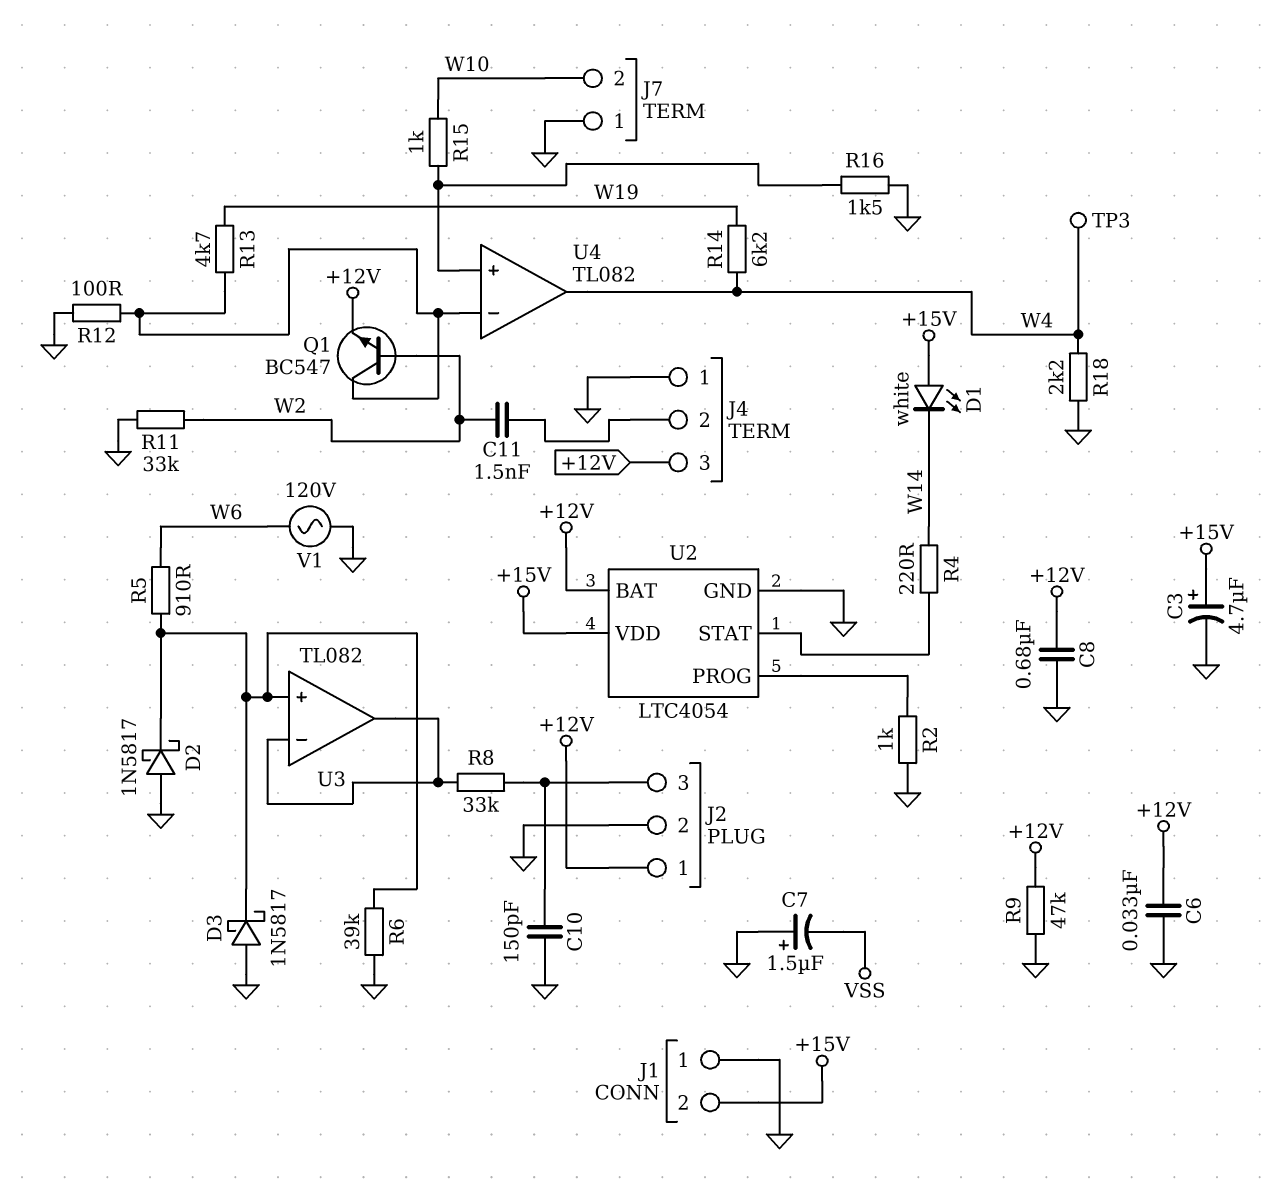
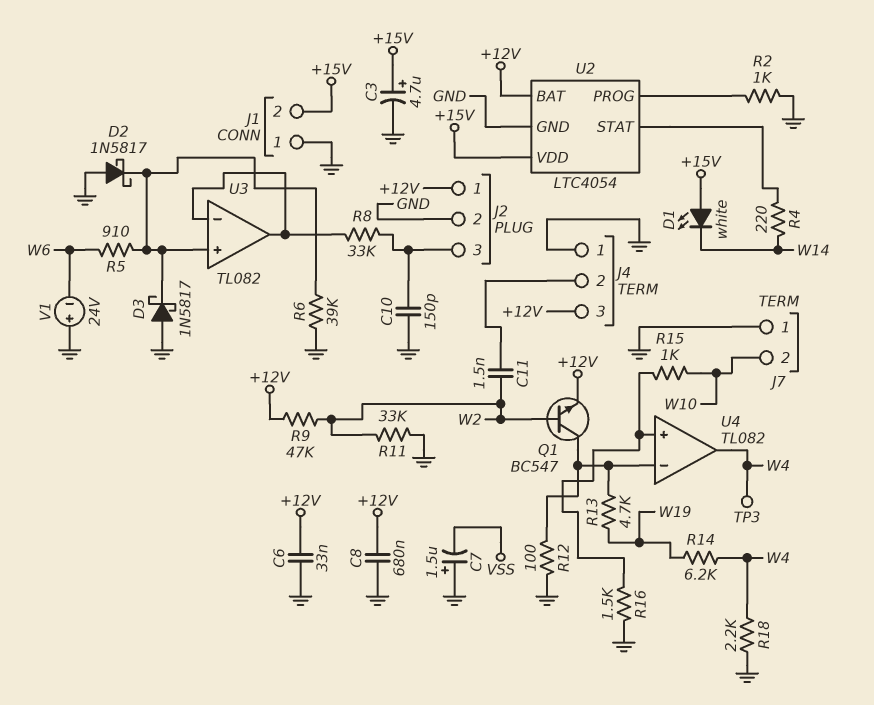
R9: 47k (+12V, GND) -> 47k (+12V, W2)
V1: AC 120V (GND, W6) -> 24V (plus GND, minus W6)

